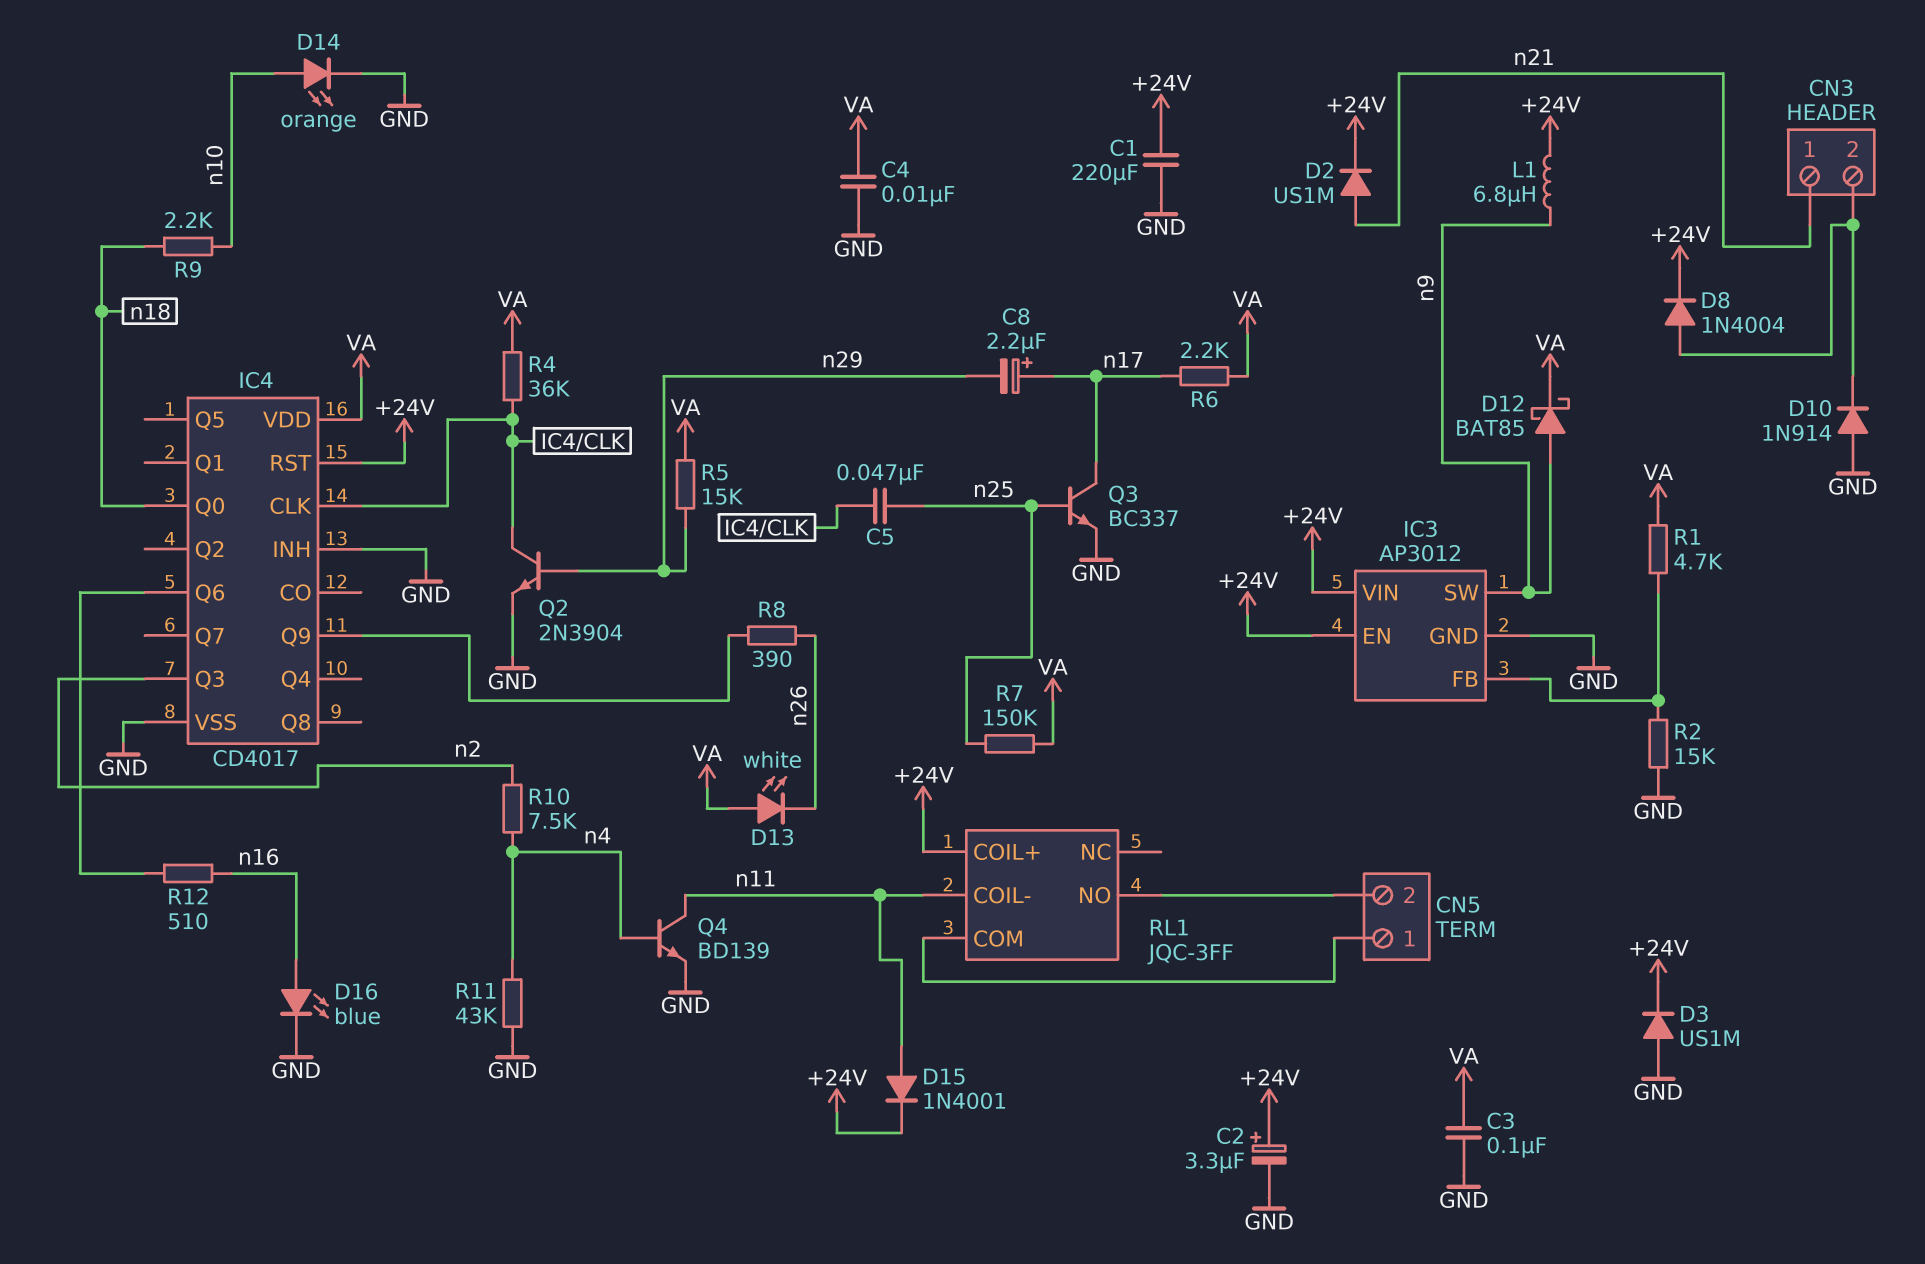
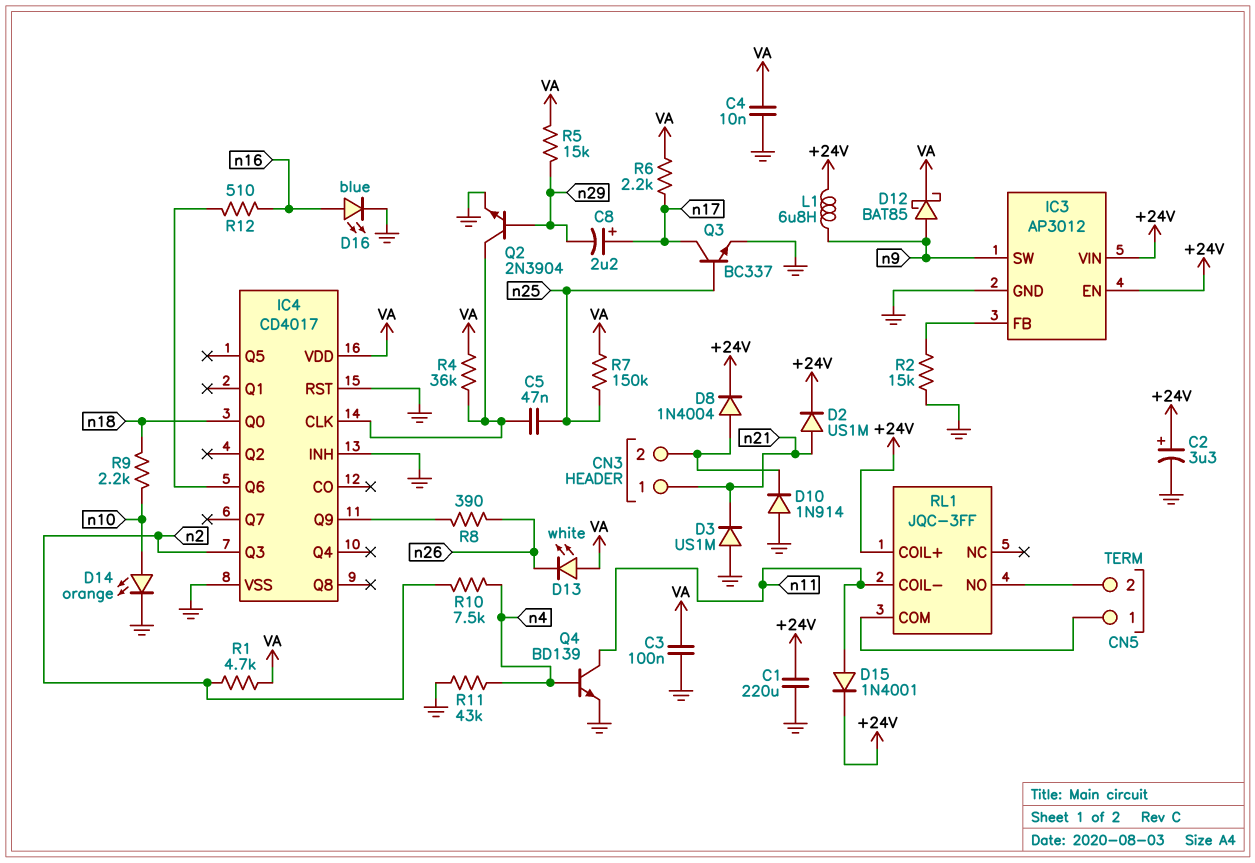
D3: diode US1M (A GND, K +24V) -> diode US1M (A GND, K n21)
IC4 pin RST: +24V -> GND
R1: 4.7k (IC3/FB, VA) -> 4.7k (VA, n2)

